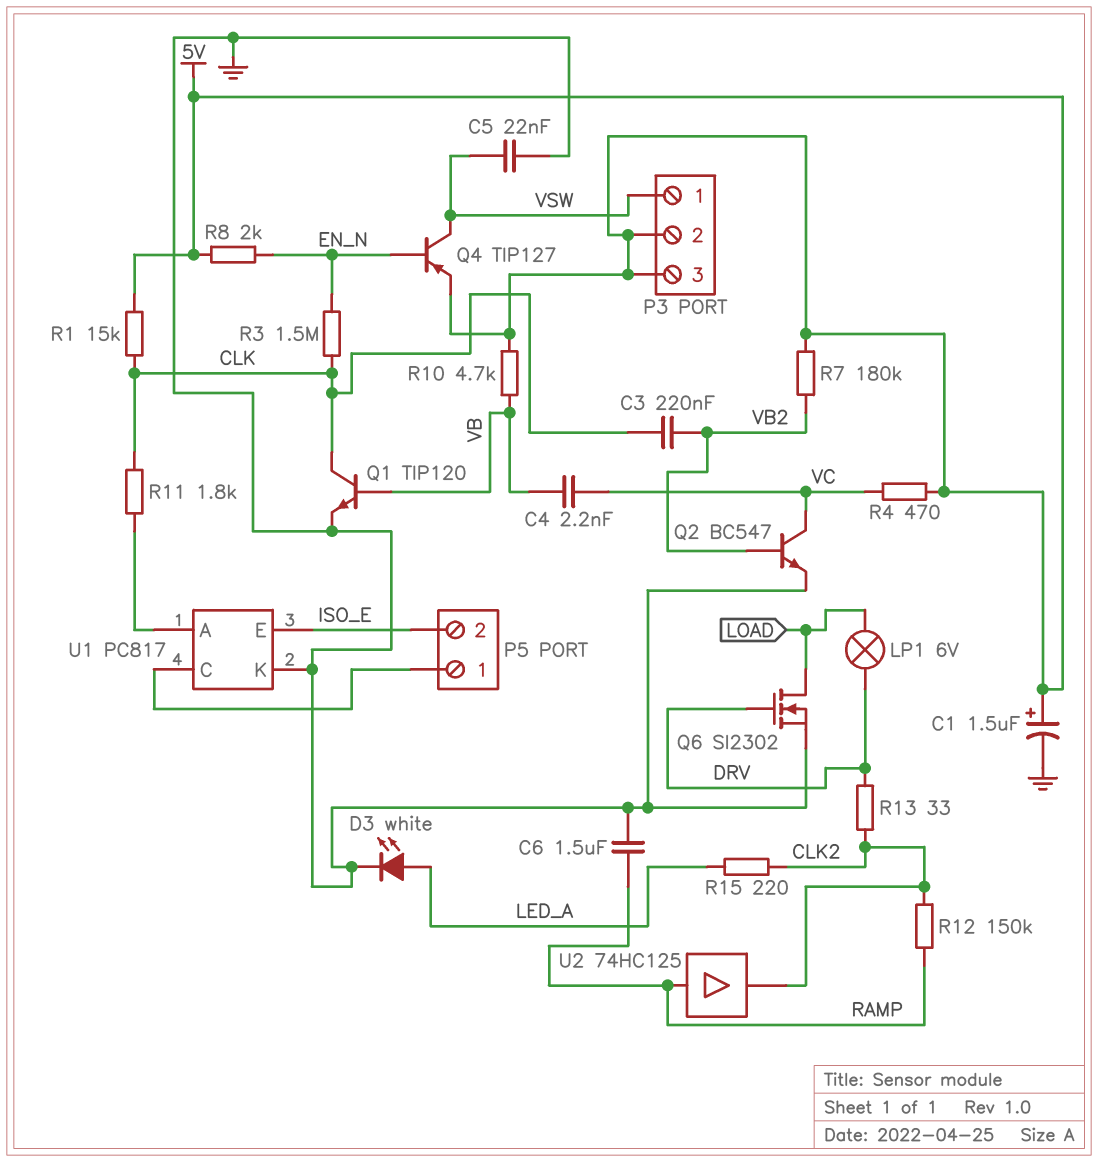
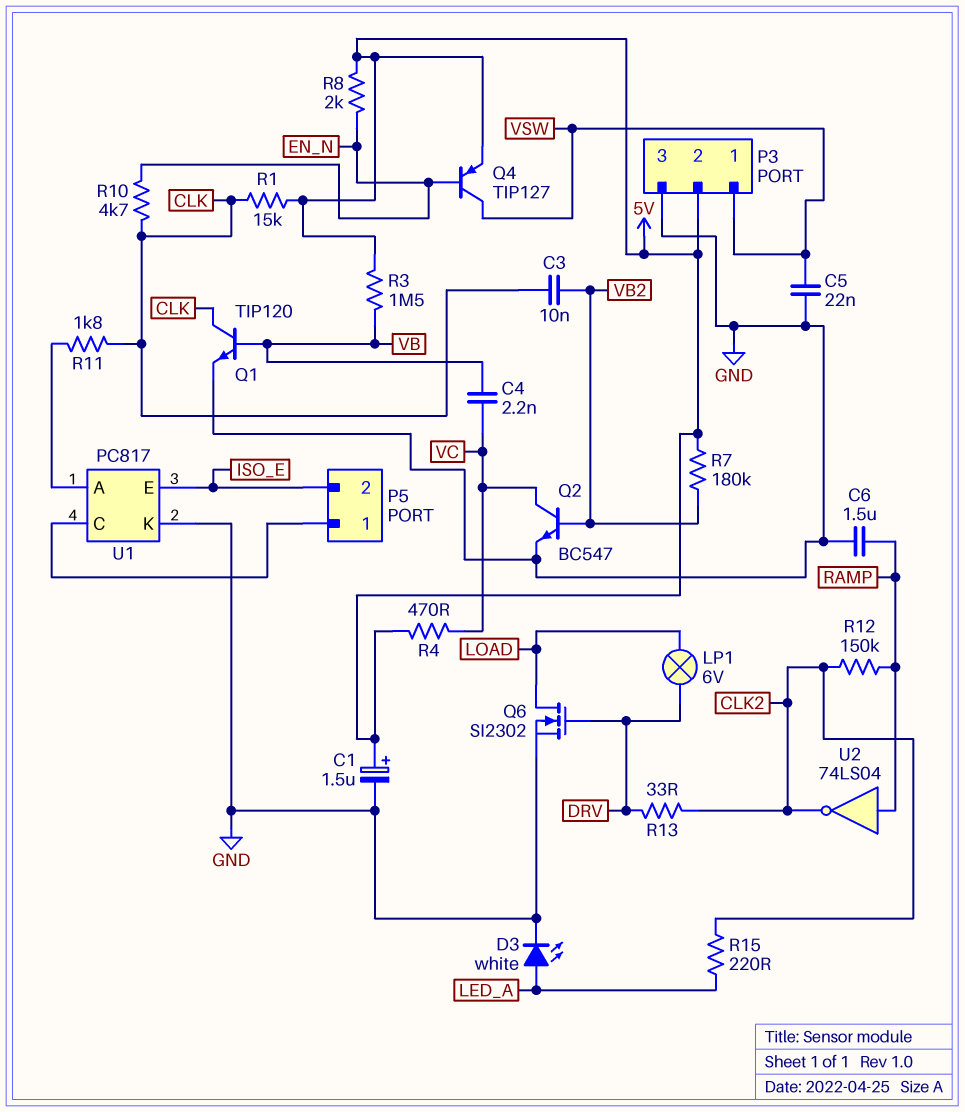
C3: 220nF (CLK, VB2) -> 10nF (CLK, VB2)
P3 pin 3: 5V -> GND
R3: 1.5M (CLK, EN_N) -> 1.5M (5V, VB)
R10: 4.7k (5V, VB) -> 4.7k (CLK, EN_N)
U2: buffer 74HC125 (in RAMP, out CLK2) -> NOT 74LS04 (in RAMP, out CLK2)

